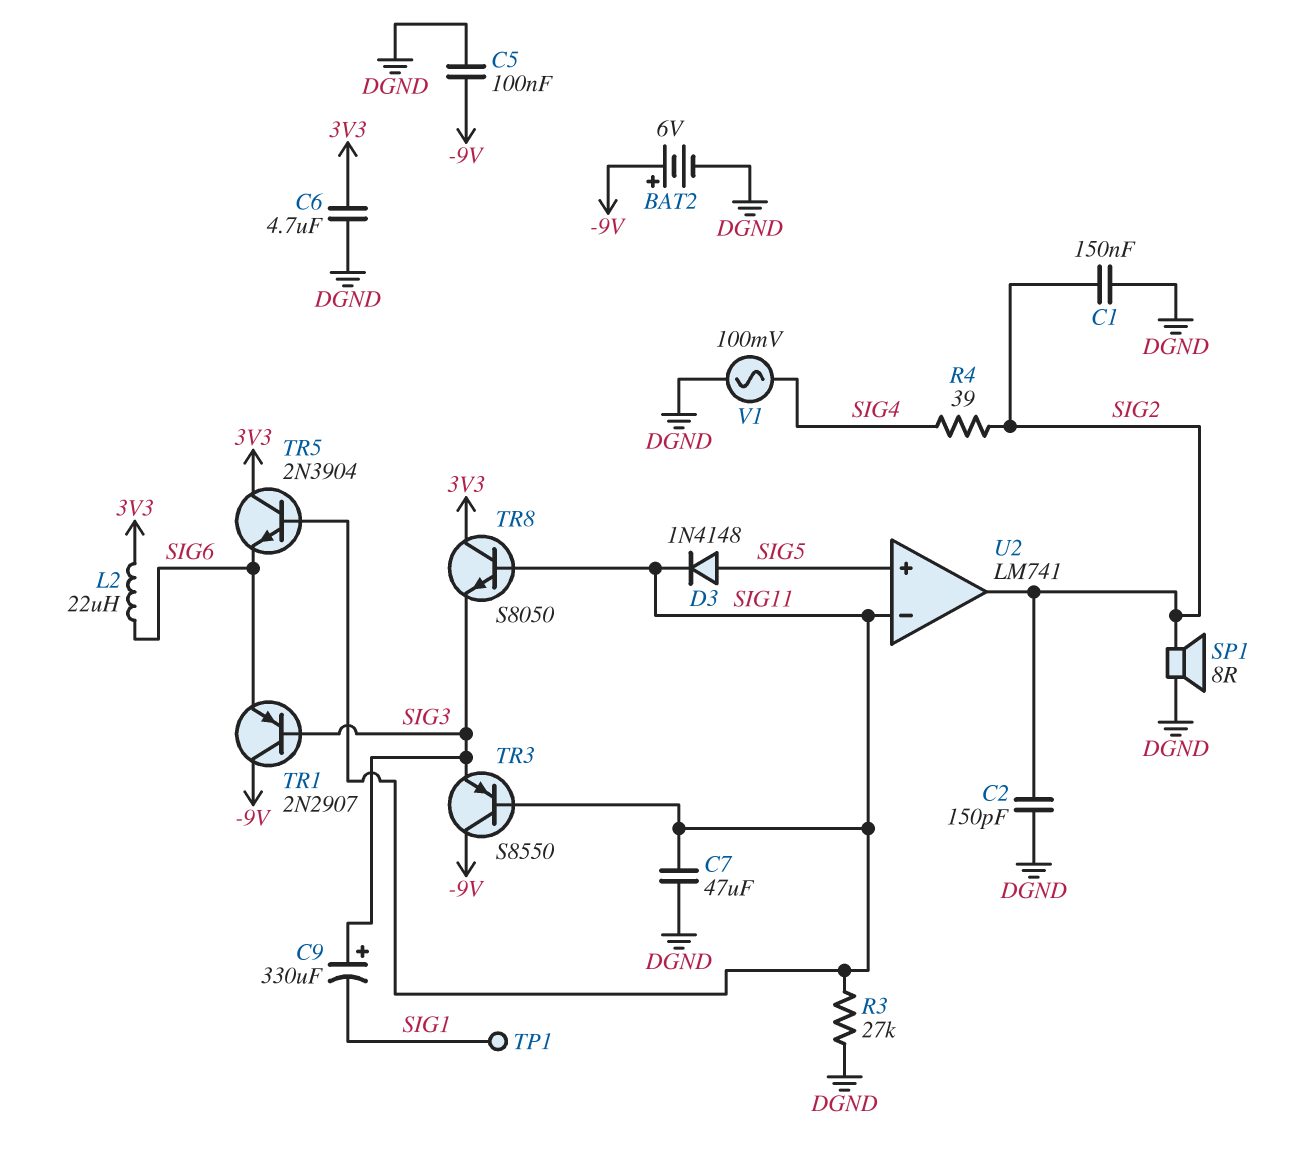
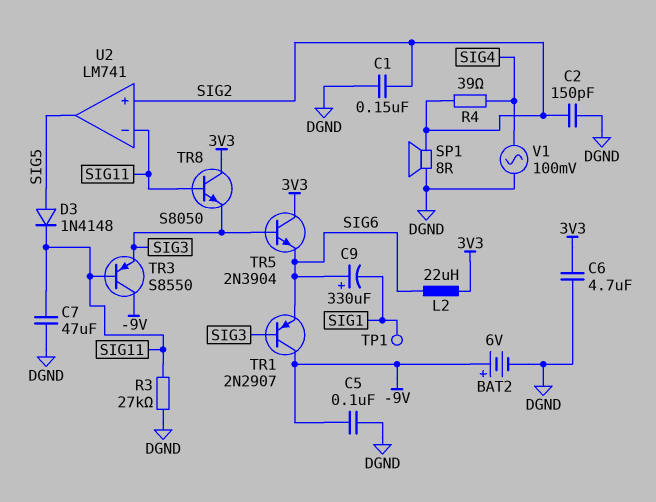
C9: 330uF (plus SIG3, minus SIG1) -> 330uF (plus SIG6, minus SIG1)
TR5: NPN 2N3904 (B SIG11, C 3V3, E SIG6) -> NPN 2N3904 (B SIG3, C 3V3, E SIG6)
U2 pin in+: SIG5 -> SIG2
U2 pin out: SIG2 -> SIG5

